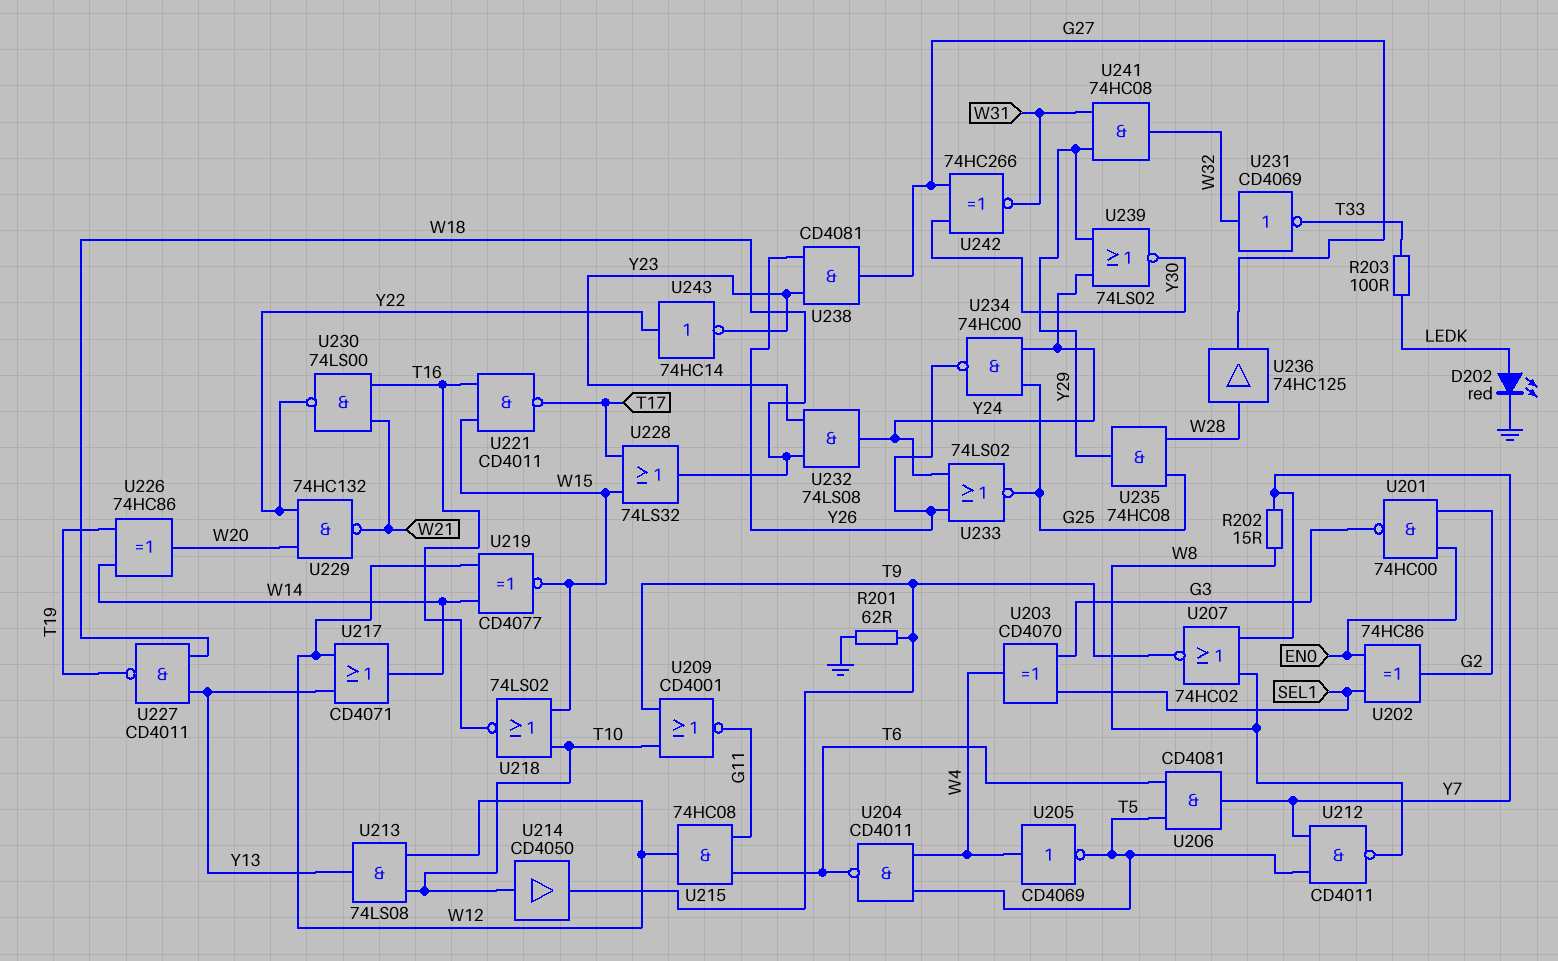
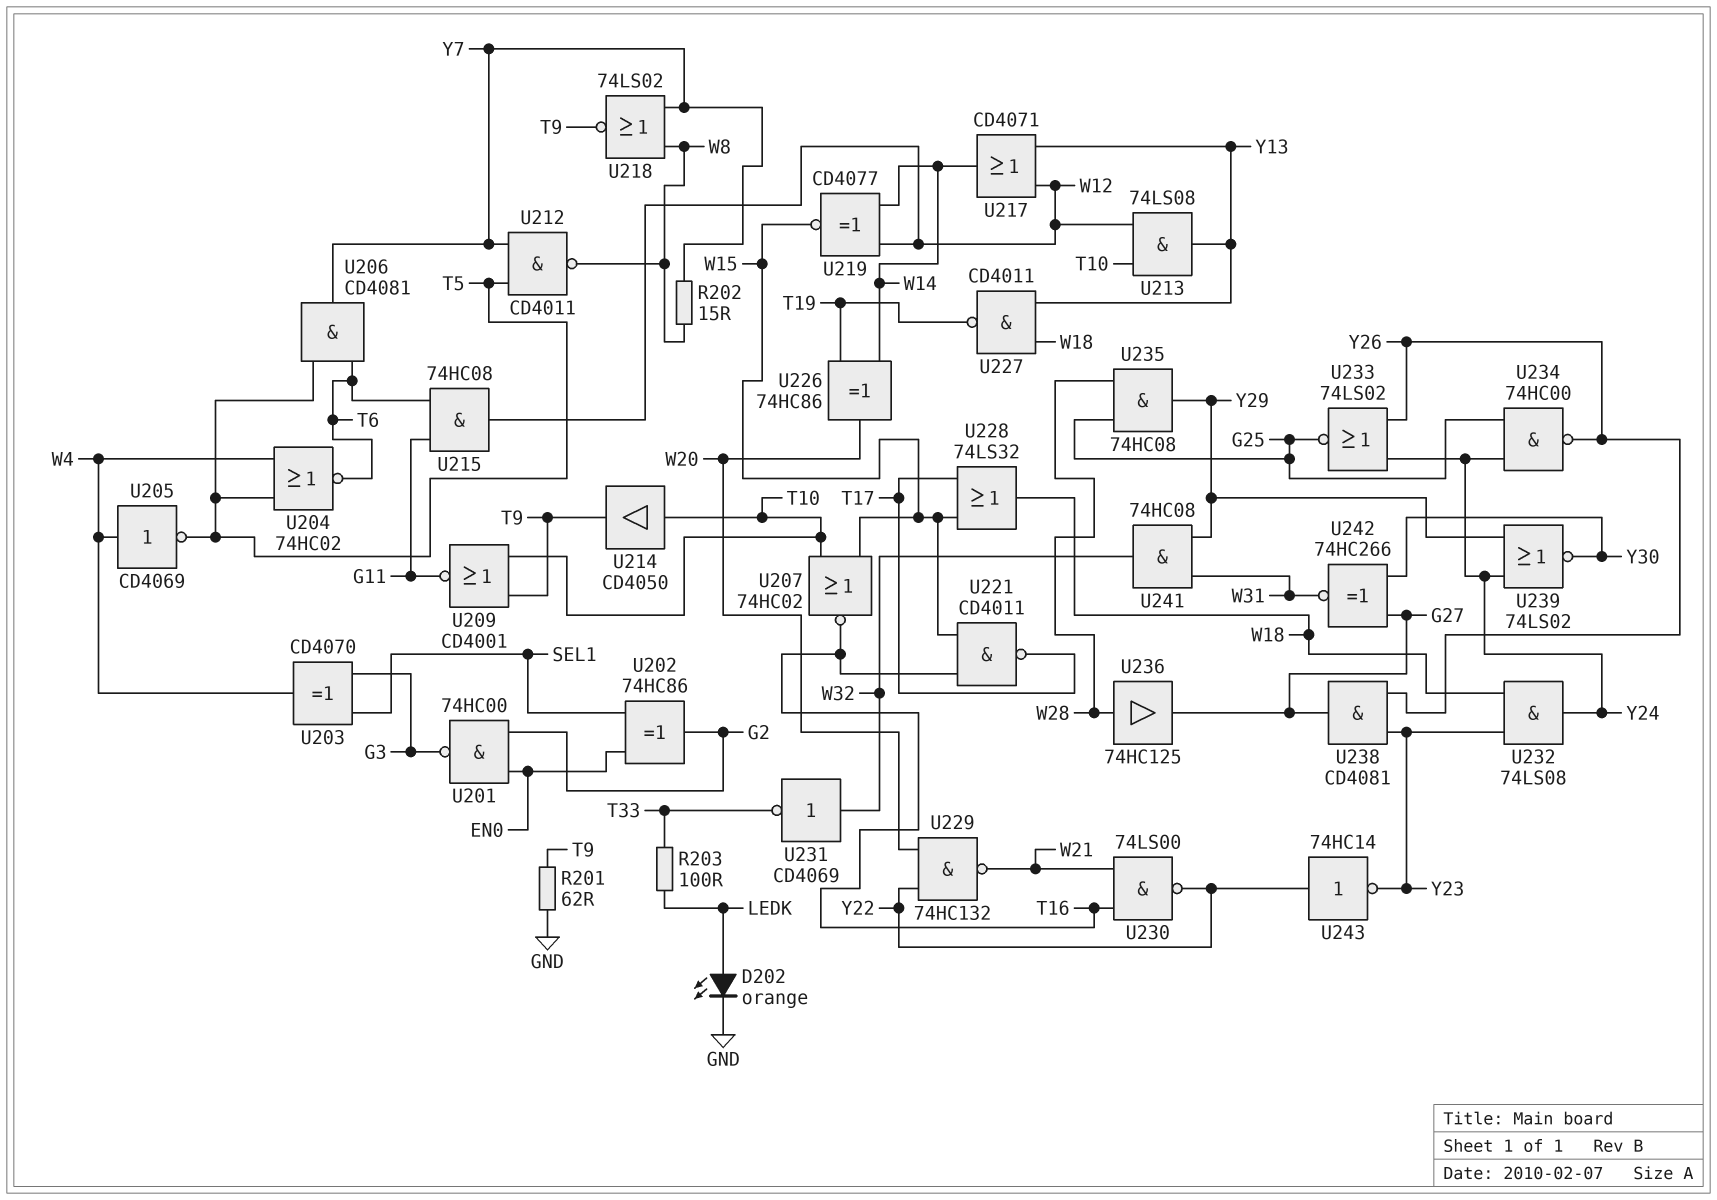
D202: LED red (A LEDK, K GND) -> LED orange (A LEDK, K GND)
U204: NAND CD4011 (in T5, in W4, out T6) -> NOR 74HC02 (in T5, in W4, out T6)
U207: NOR 74HC02 (in W8, in Y7, out T9) -> NOR 74HC02 (in T10, in W15, out T16)
U218: NOR 74LS02 (in T10, in W15, out T16) -> NOR 74LS02 (in W8, in Y7, out T9)

